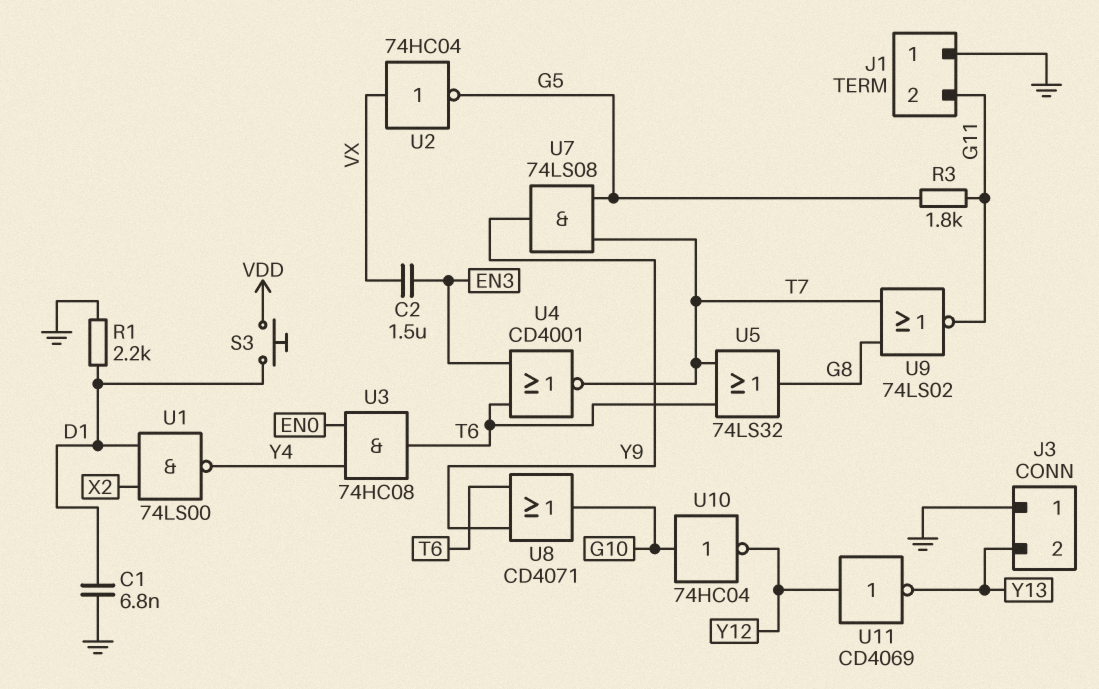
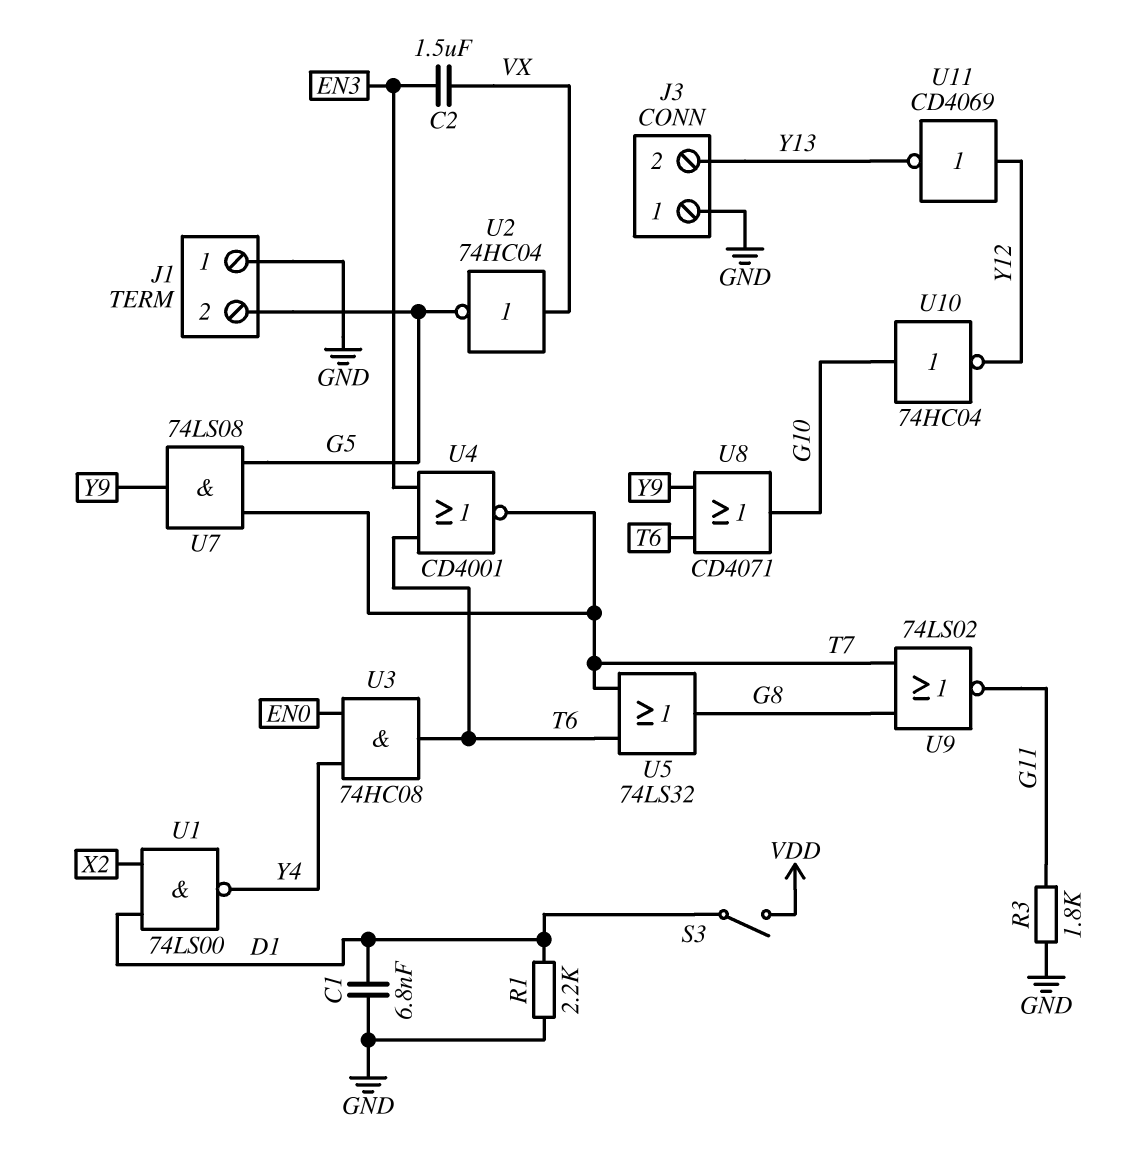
J1 pin 2: G11 -> G5
R3: 1.8k (G5, G11) -> 1.8k (G11, GND)
S3: button (D1, VDD) -> switch (D1, VDD)

